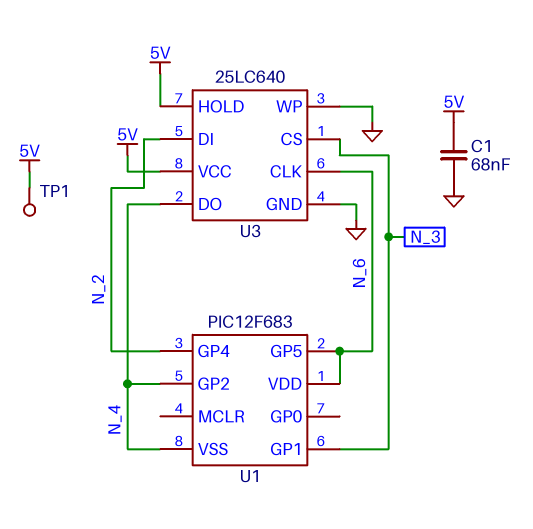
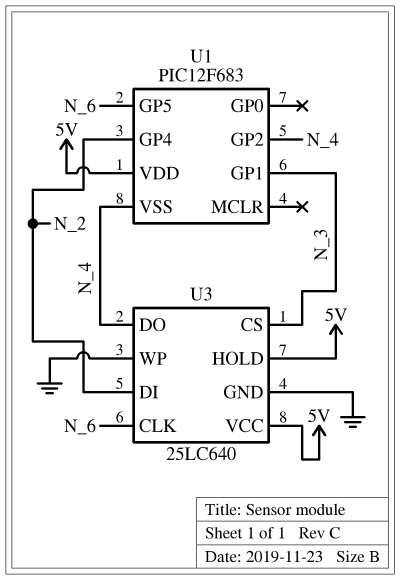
C1: 68nF (5V, GND) -> none
TP1: test point (5V) -> none
U1 pin VDD: N_6 -> 5V

